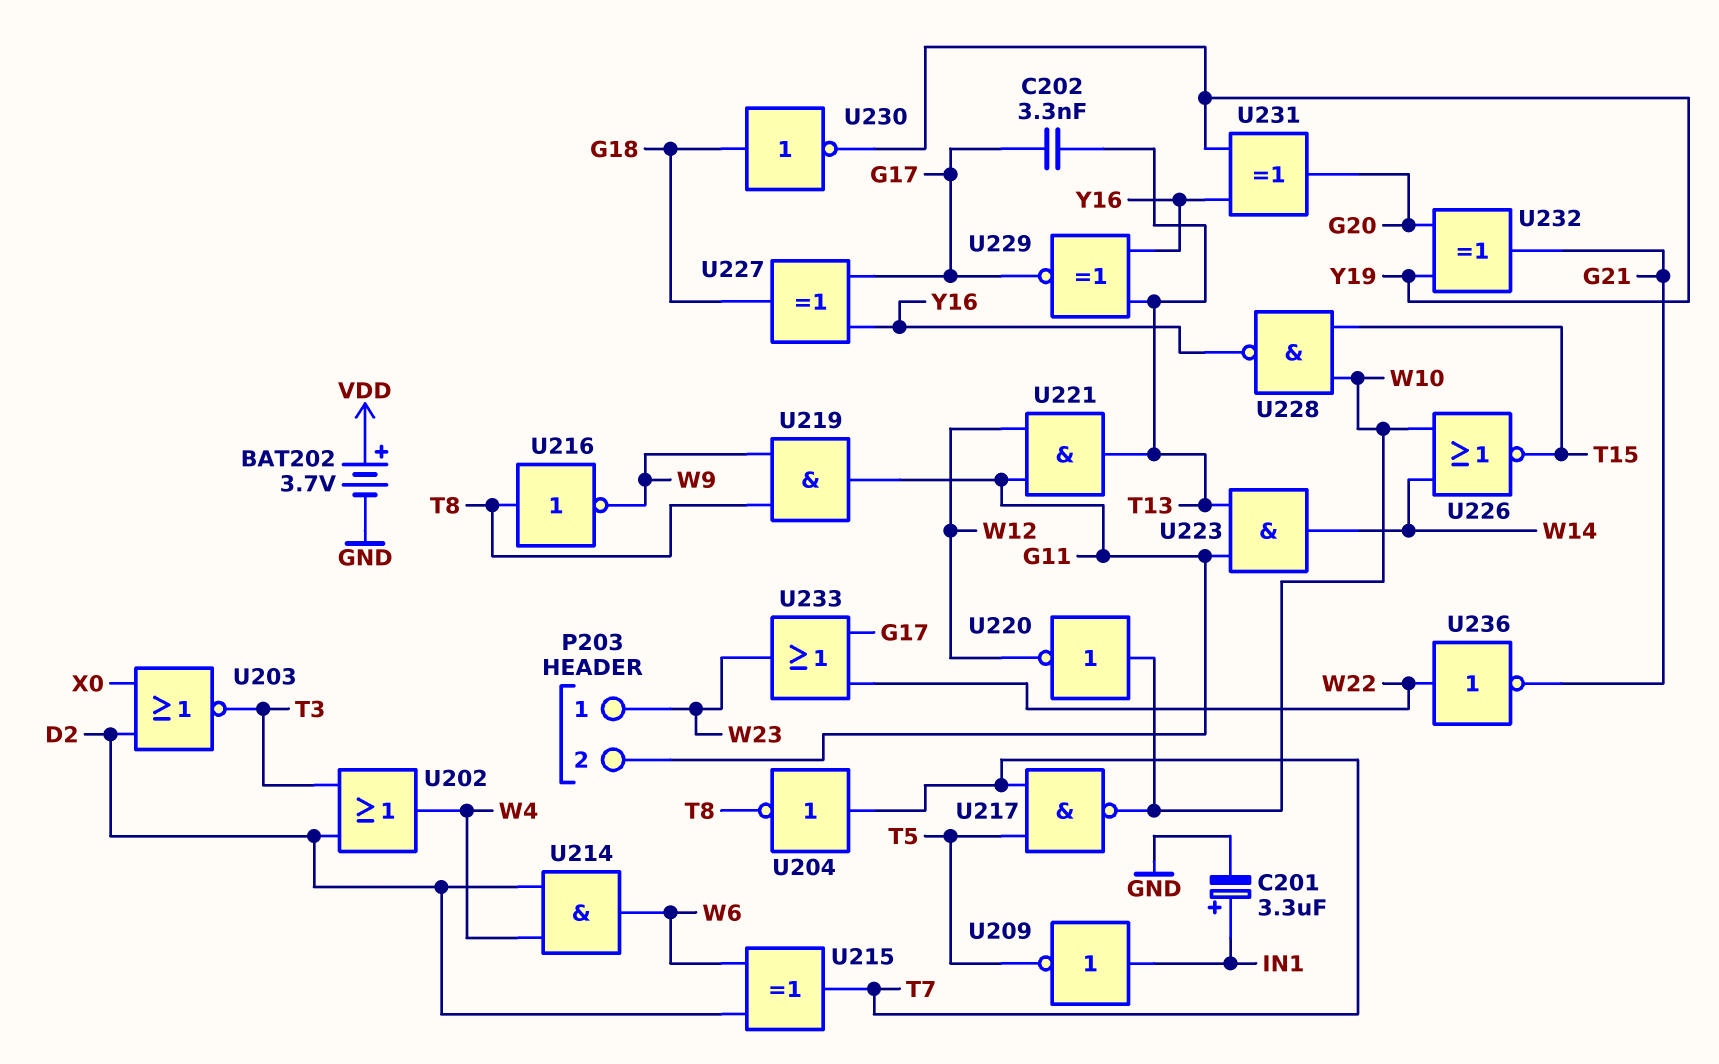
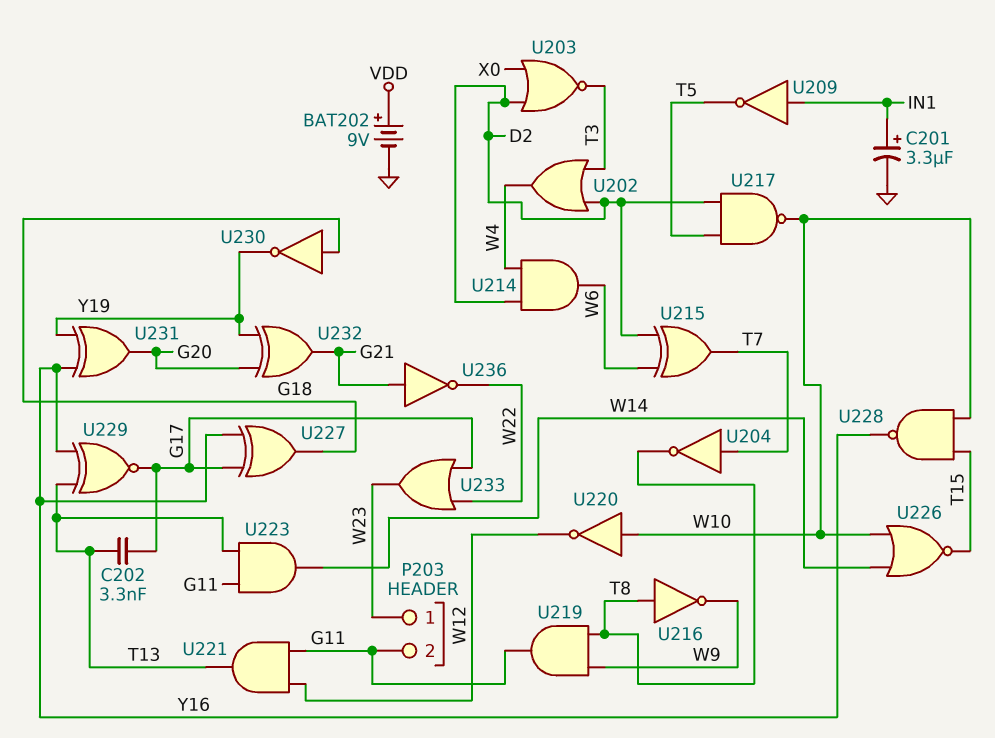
BAT202: 3.7V (plus VDD, minus GND) -> 9V (plus VDD, minus GND)
U217: NAND (in T5, in T7, out W10) -> NAND (in D2, in T5, out W10)
U236: NOT (in W22, out G21) -> NOT (in G21, out W22)

